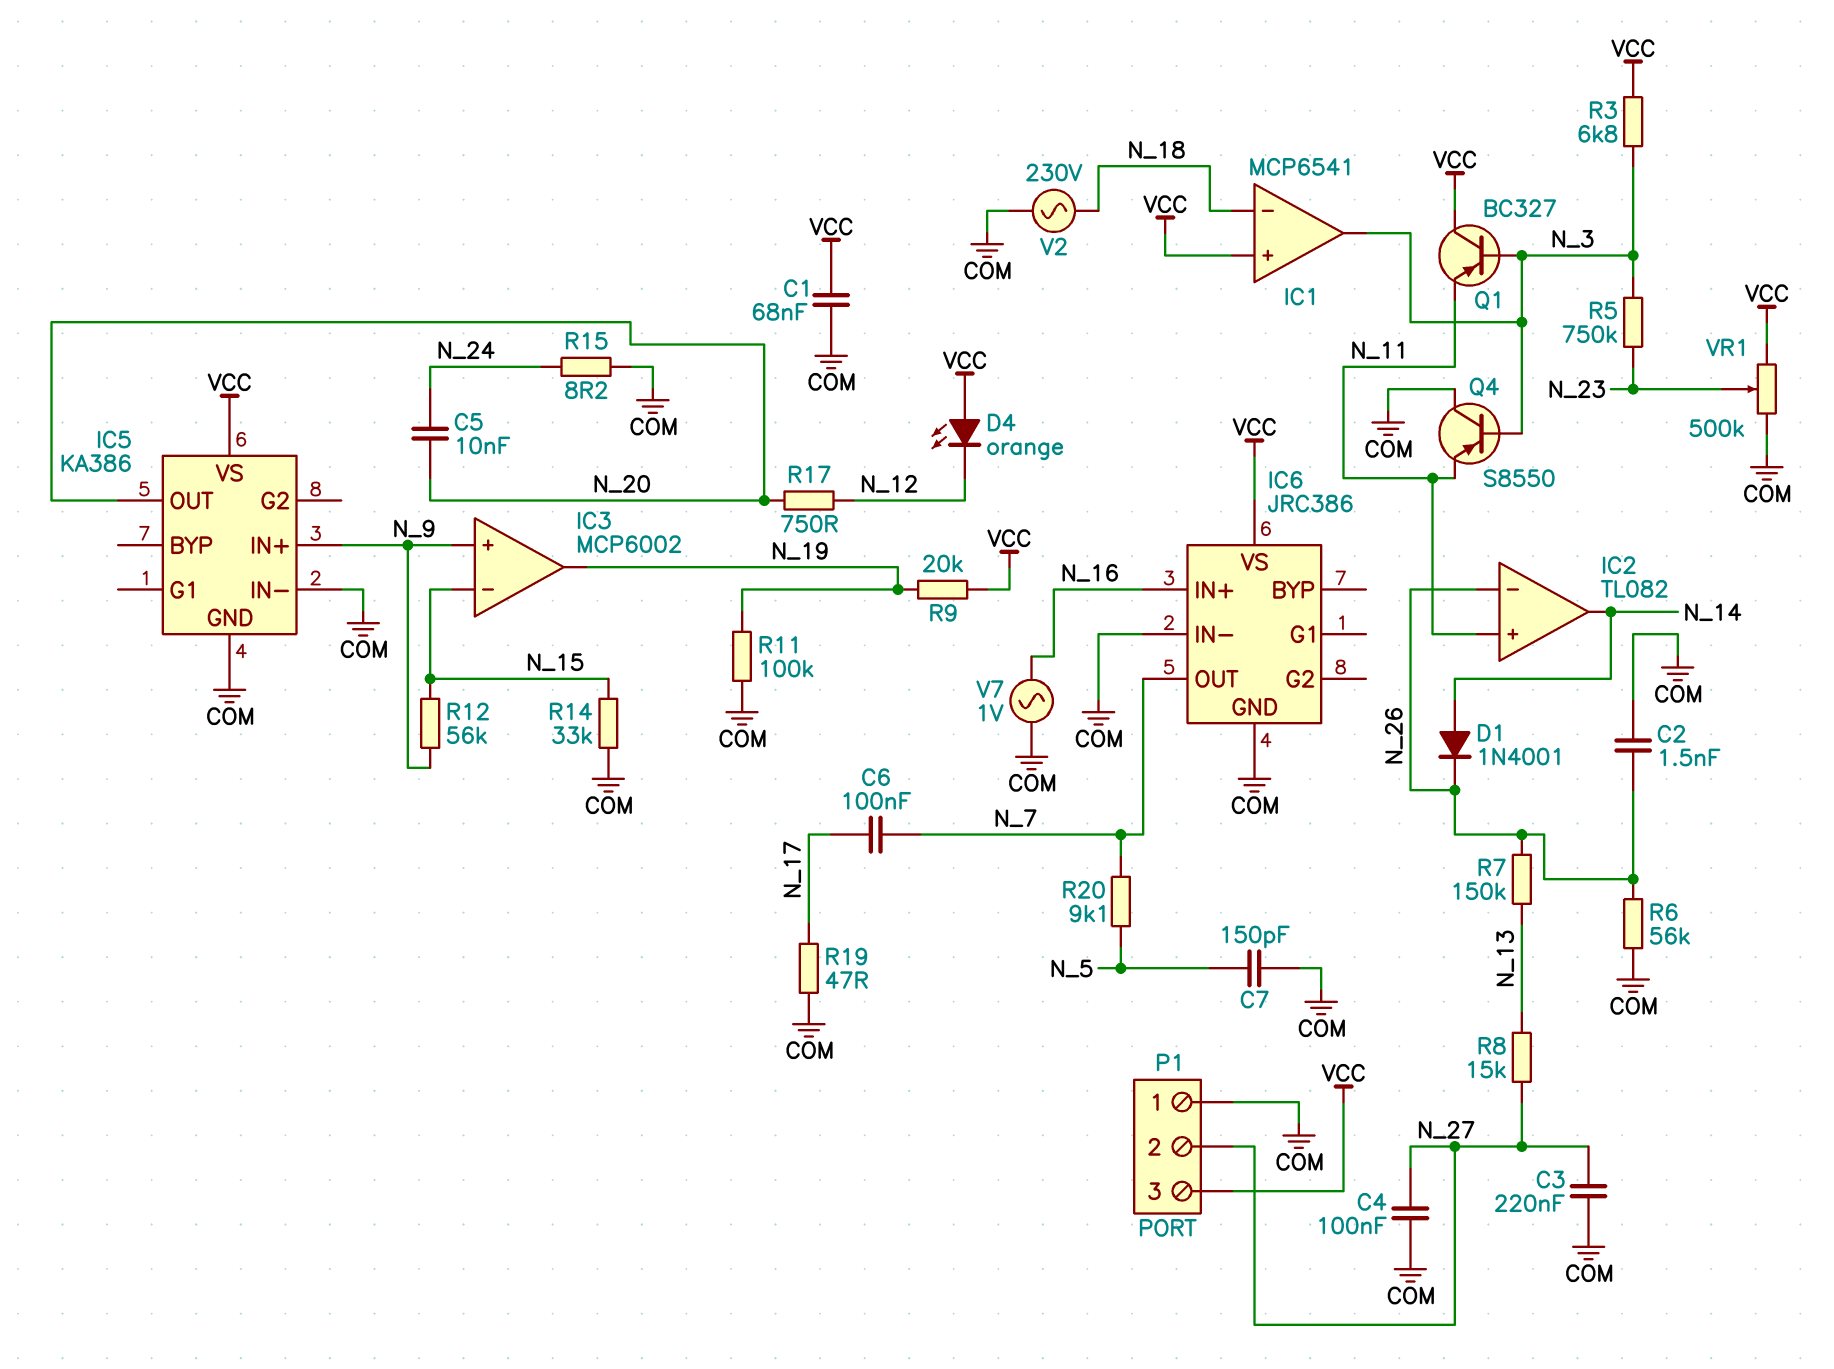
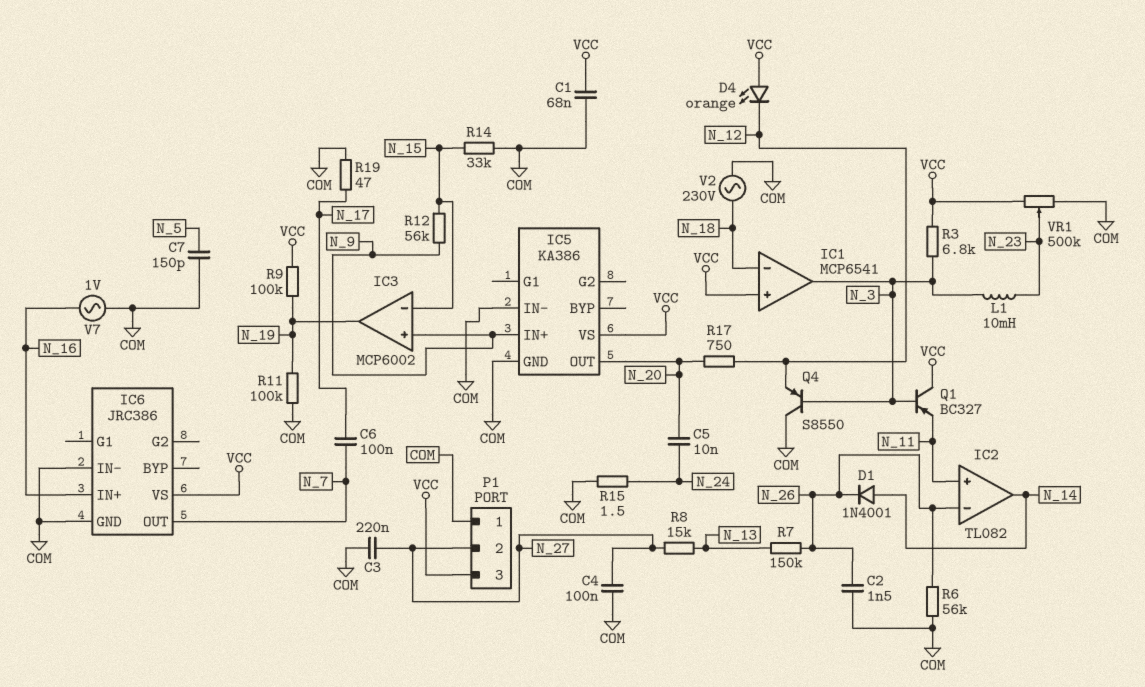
L1: none -> 10mH (N_3, N_23)
Q4: PNP S8550 (B N_3, C COM, E N_11) -> PNP S8550 (B N_3, C COM, E N_12)
R5: 750k (N_3, N_23) -> none
R9: 20k (N_19, VCC) -> 100k (N_19, VCC)
R15: 8.2 (COM, N_24) -> 1.5 (COM, N_24)
R20: 9.1k (N_5, N_7) -> none

